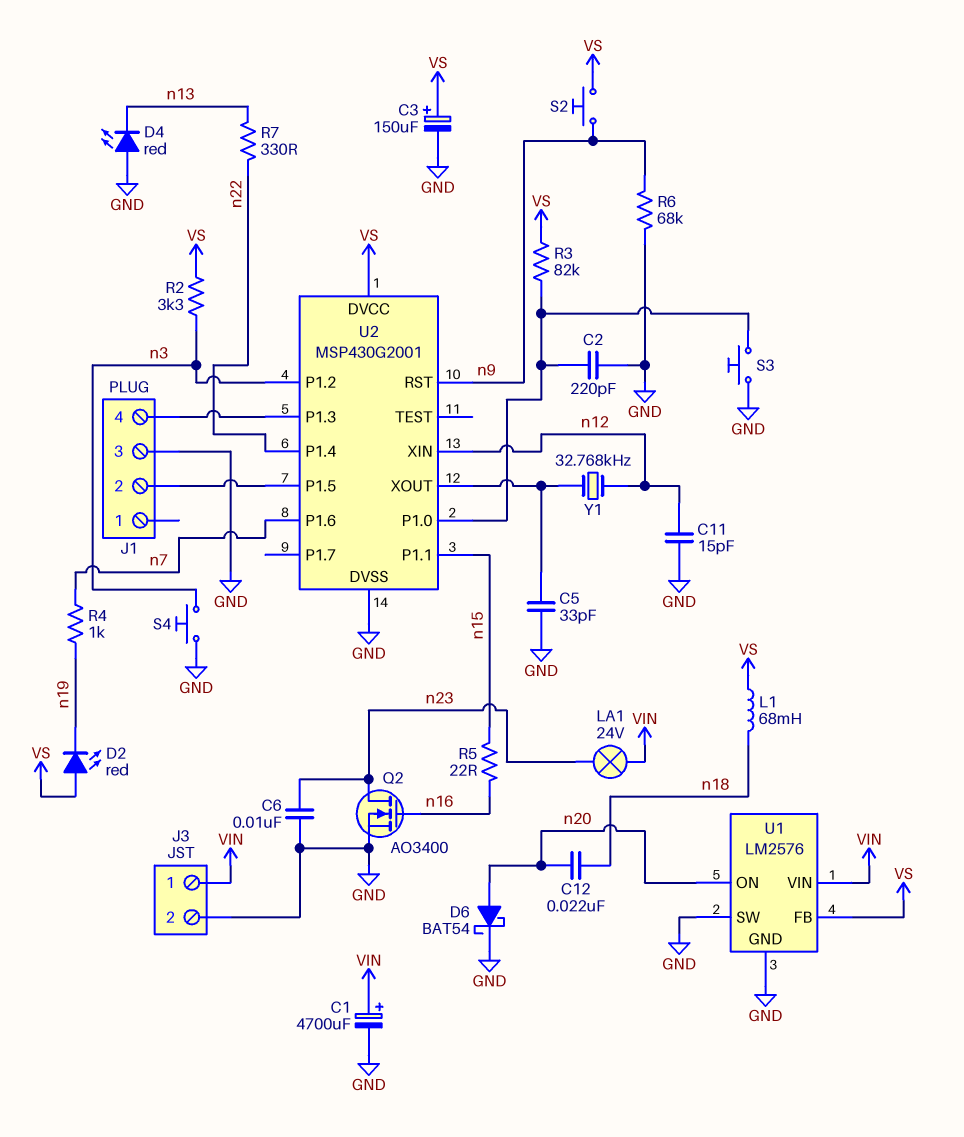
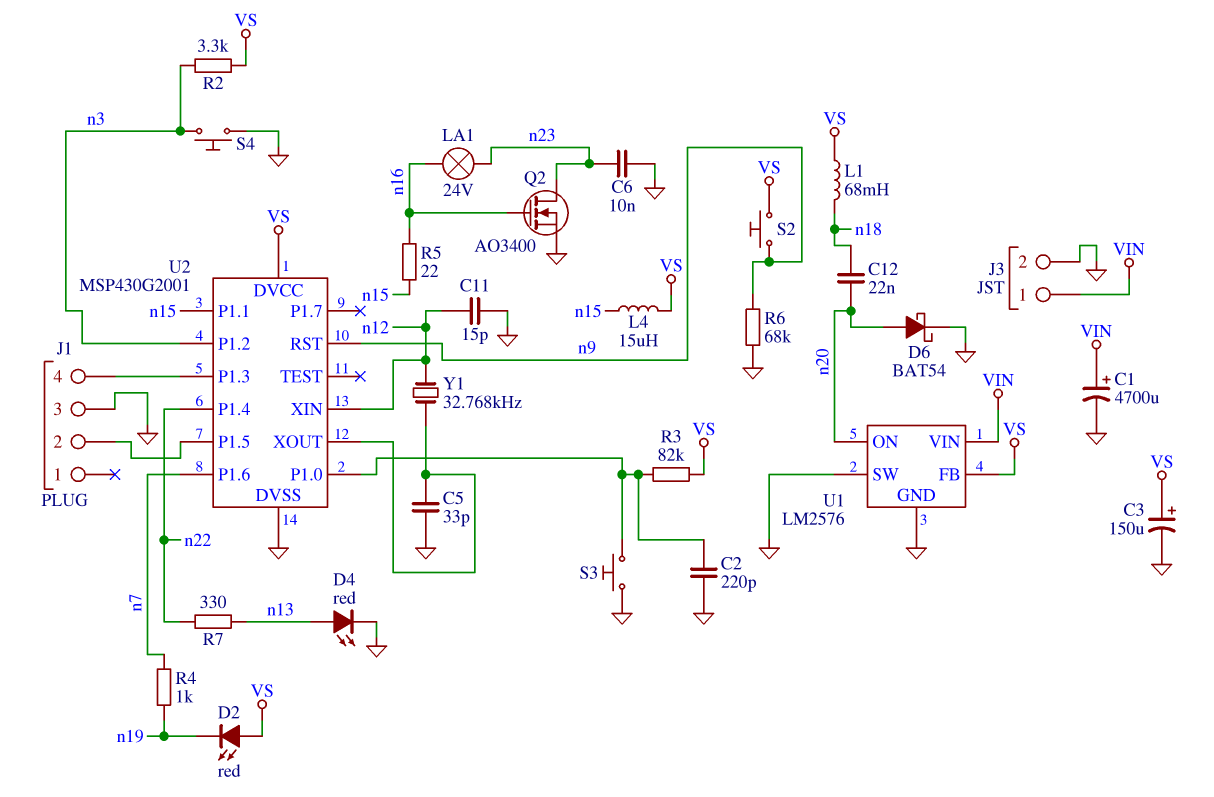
D4: LED red (A GND, K n13) -> LED red (A n13, K GND)
L4: none -> 15uH (VS, n15)
LA1: lamp 24V (VIN, n23) -> lamp 24V (n16, n23)

